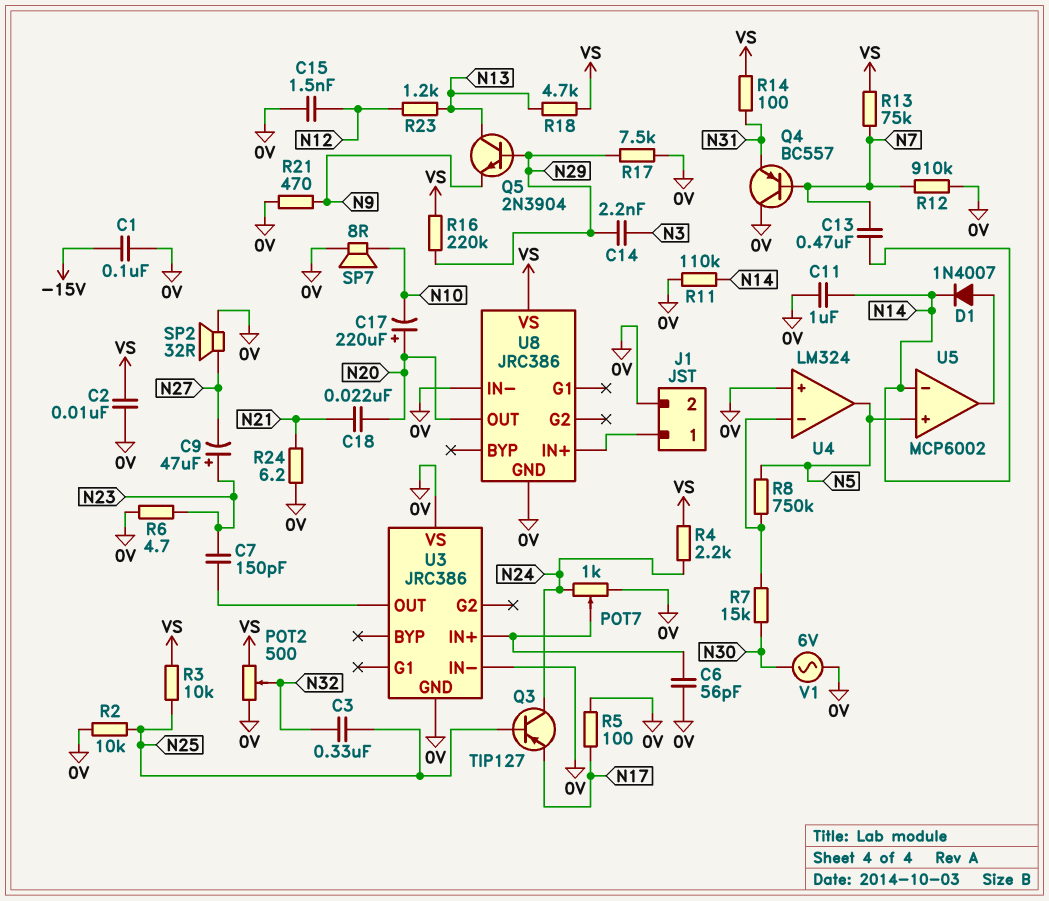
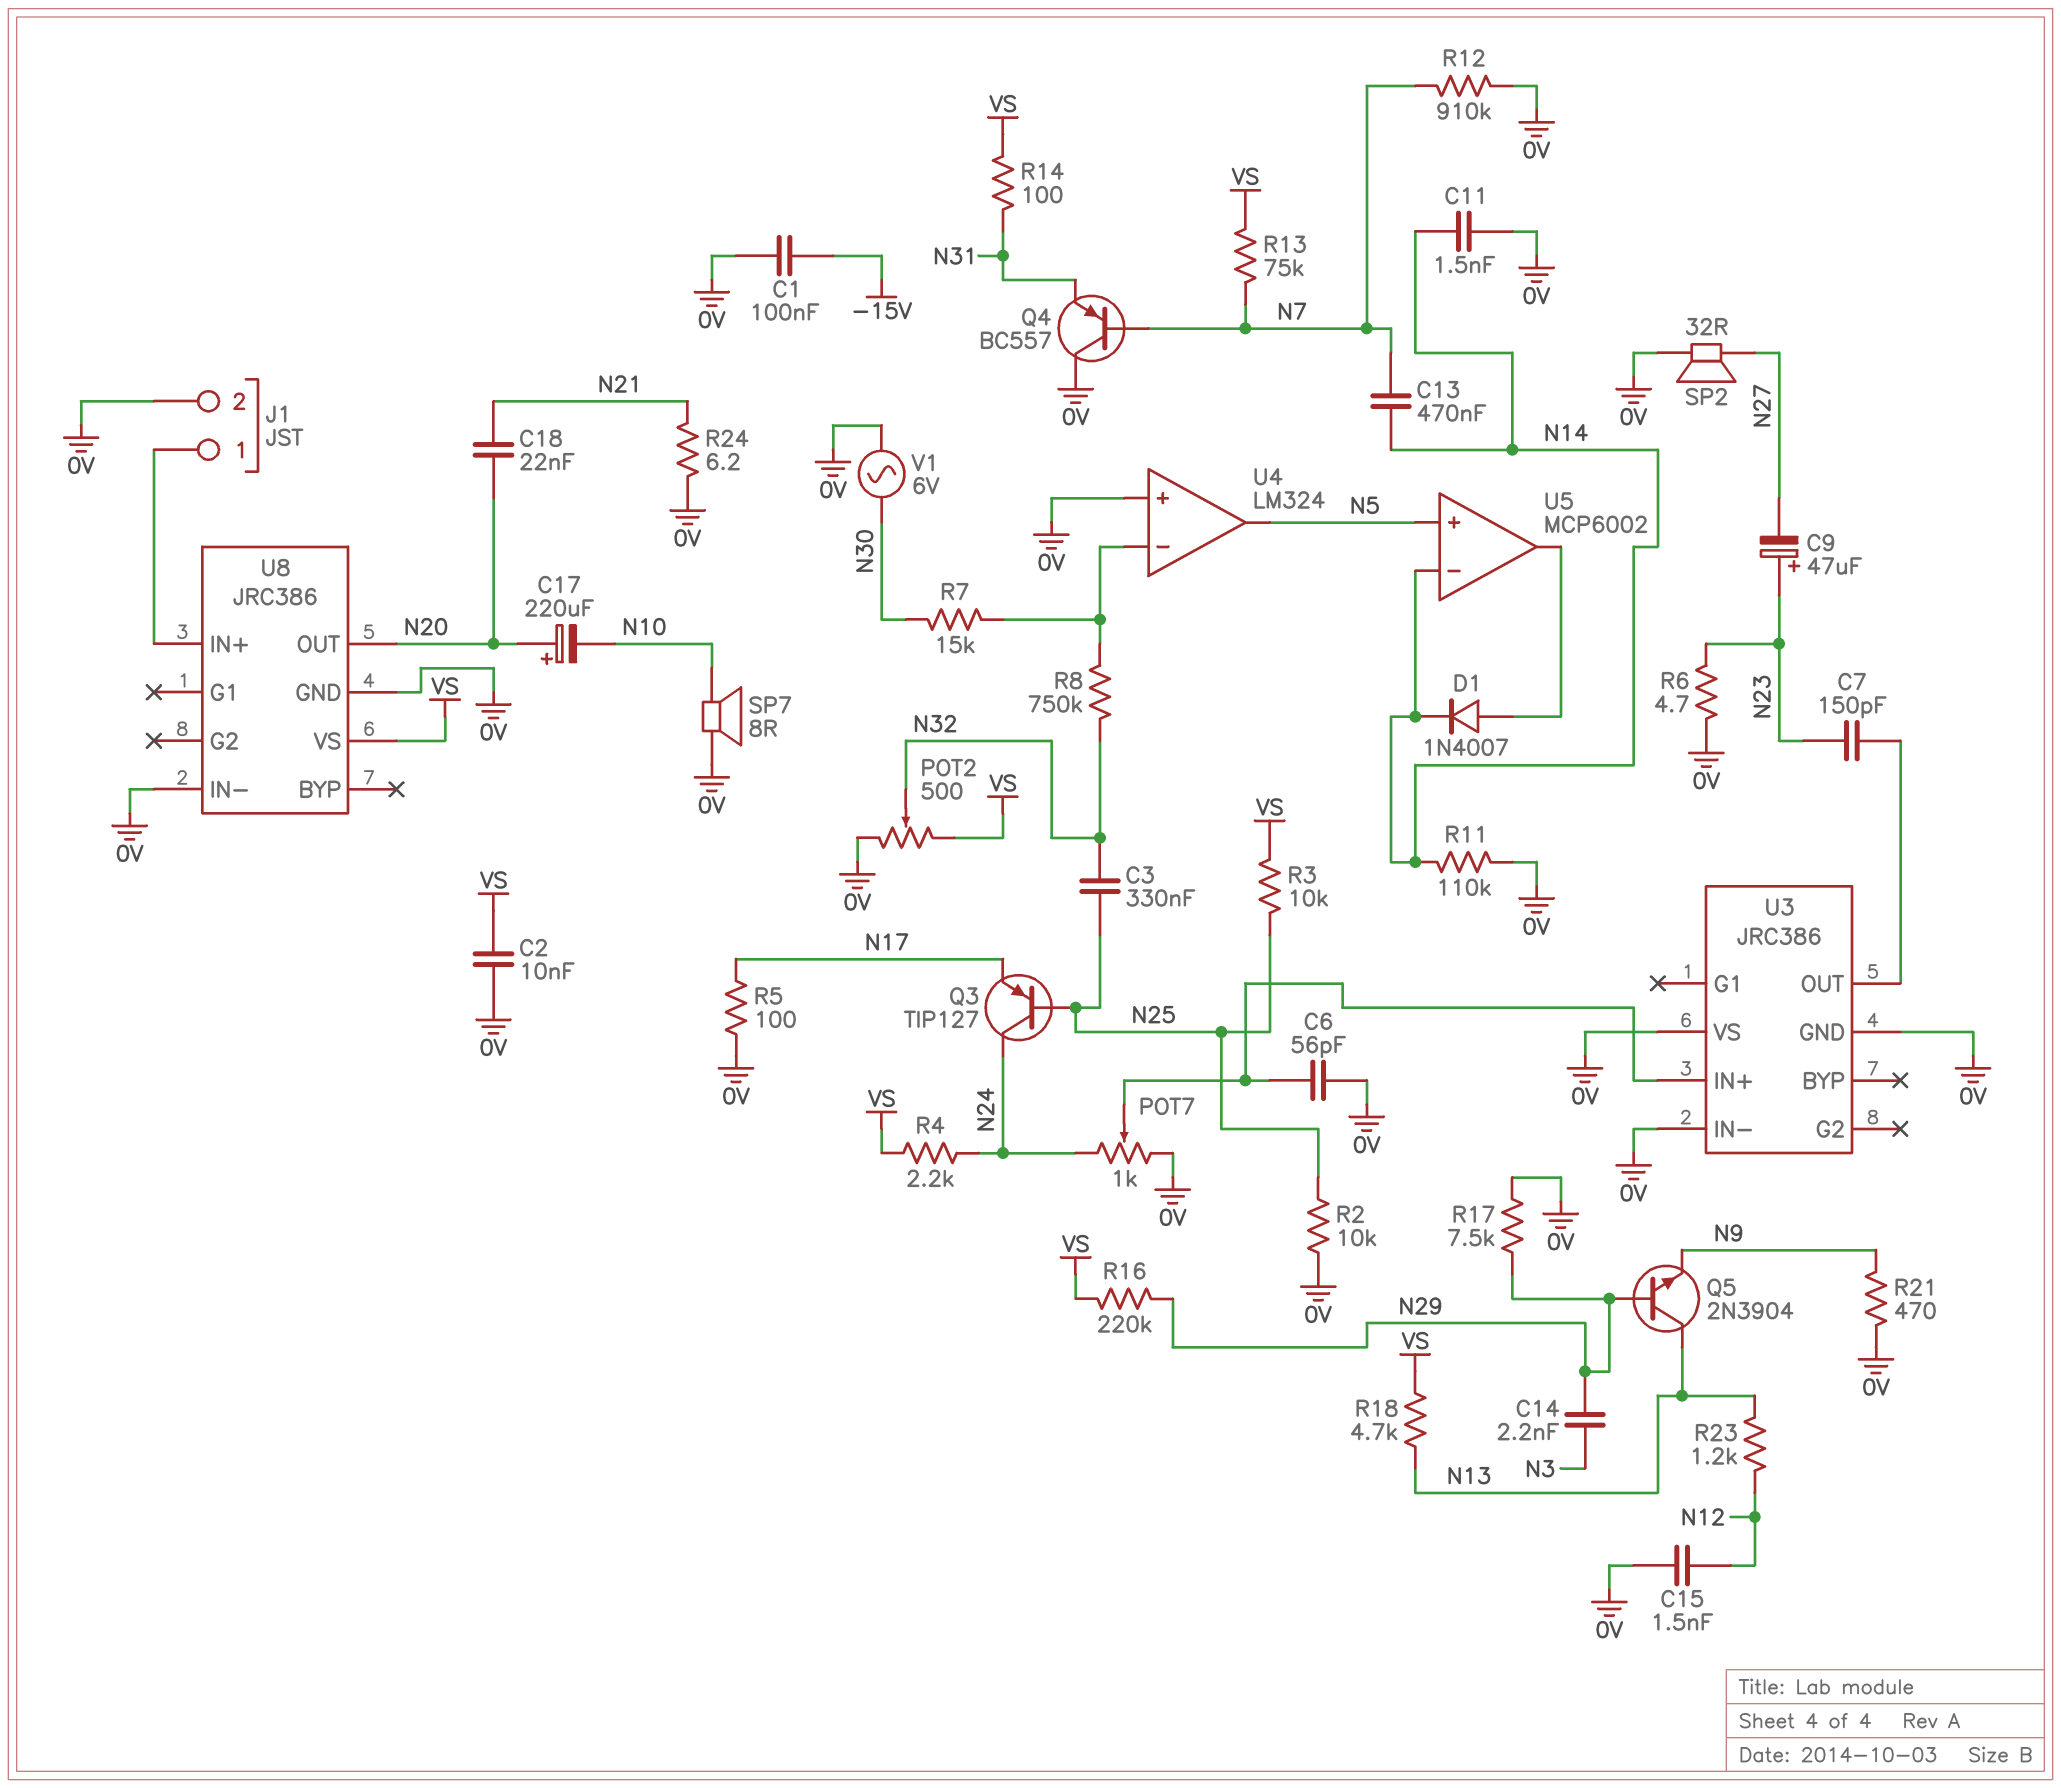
C11: 1uF (0V, N14) -> 1.5nF (0V, N14)
R8: 750k (N5, U4/in-) -> 750k (N32, U4/in-)

